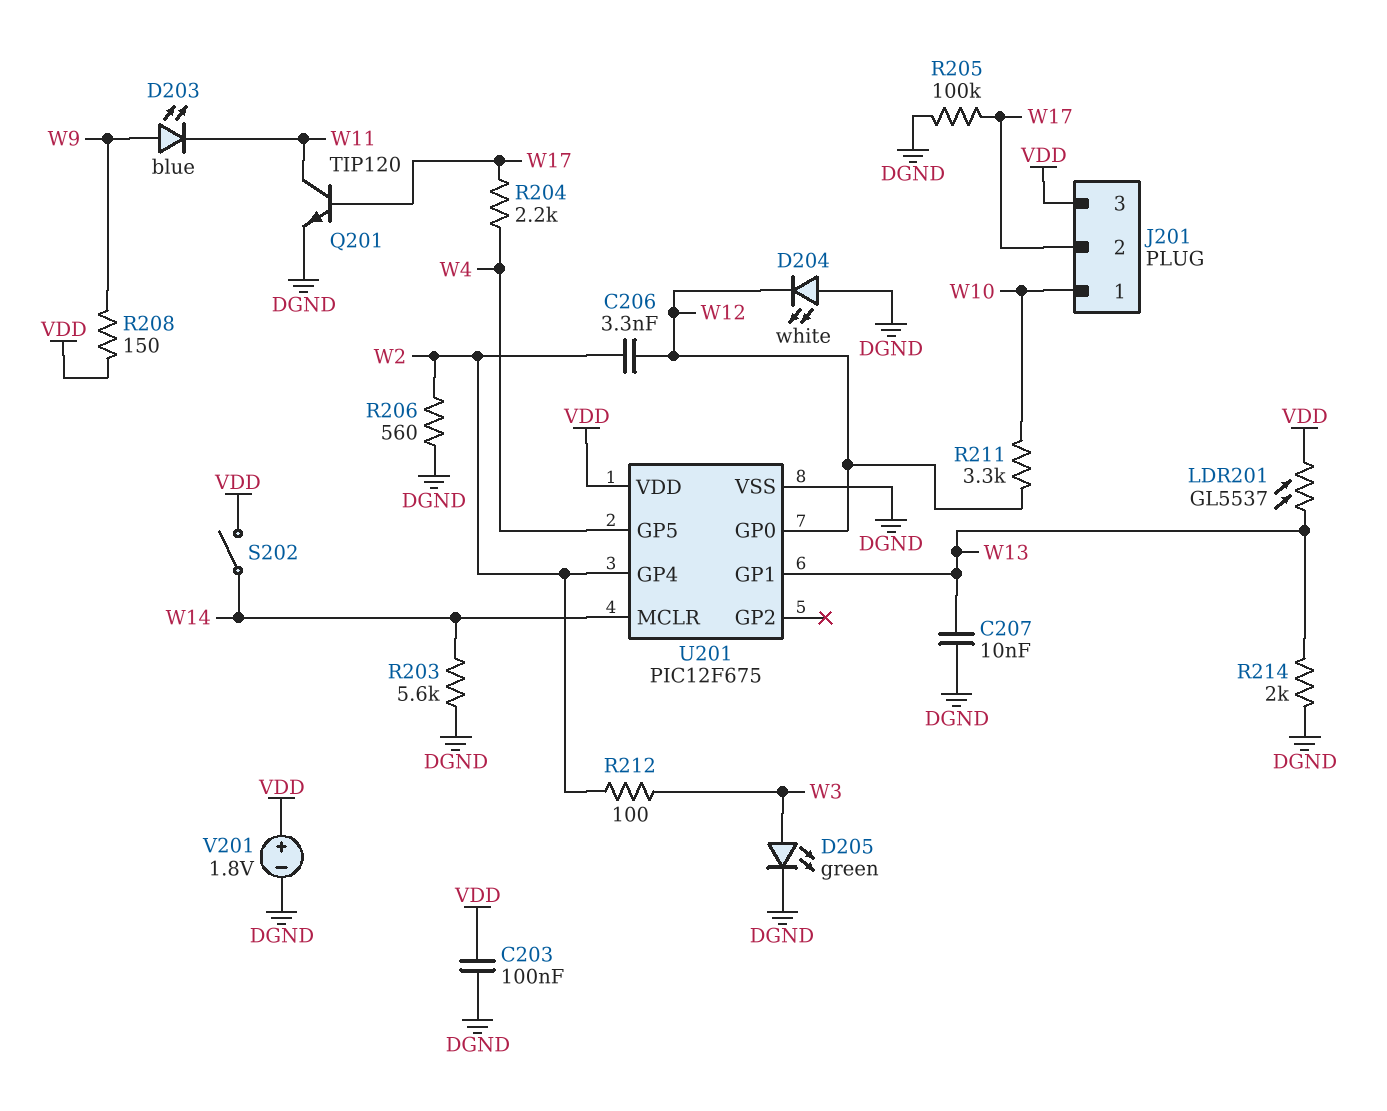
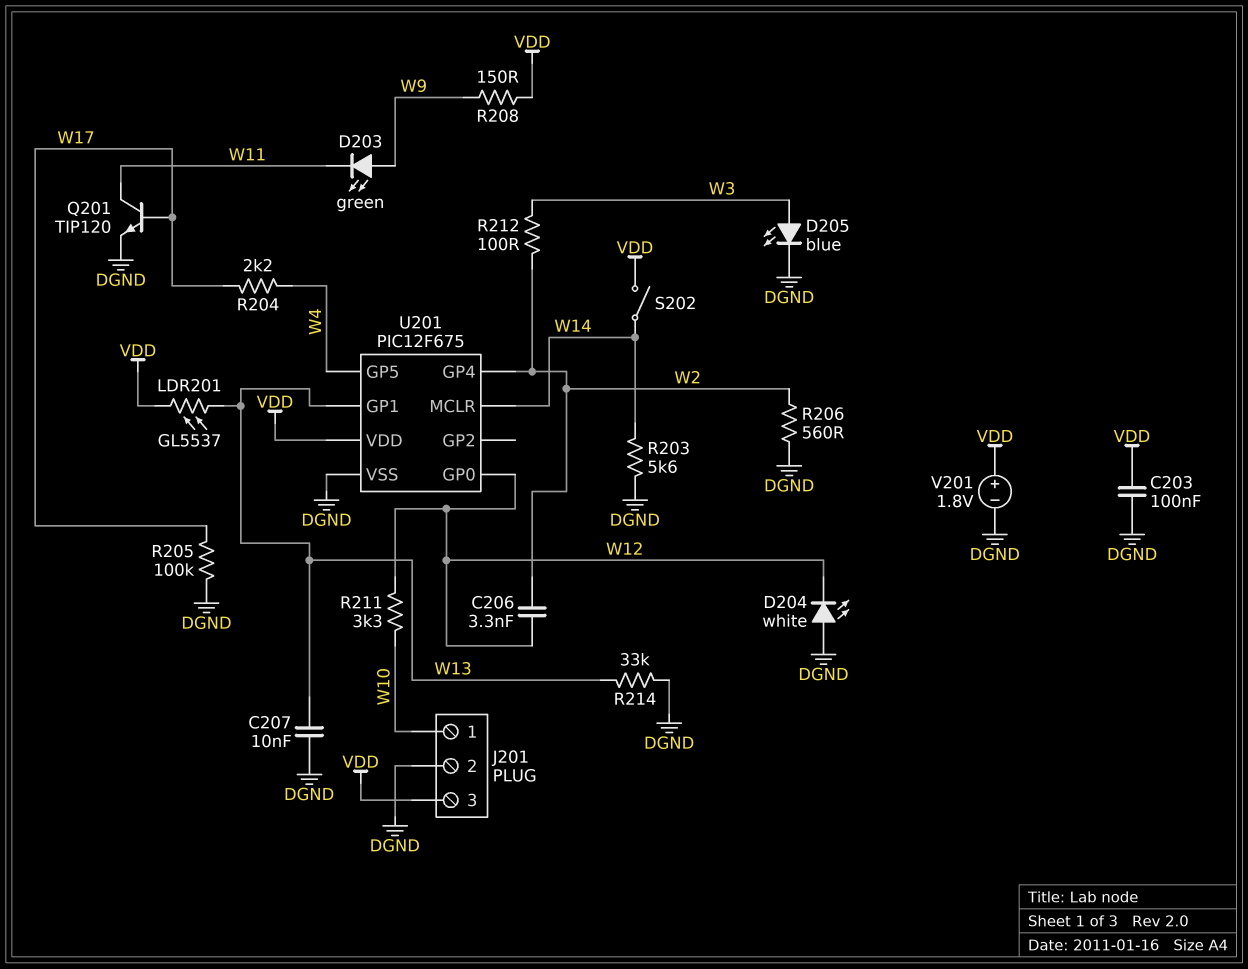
D203: LED blue (A W9, K W11) -> LED green (A W9, K W11)
D205: LED green (A W3, K DGND) -> LED blue (A W3, K DGND)
J201 pin 2: W17 -> DGND
R214: 2k (DGND, W13) -> 33k (DGND, W13)

